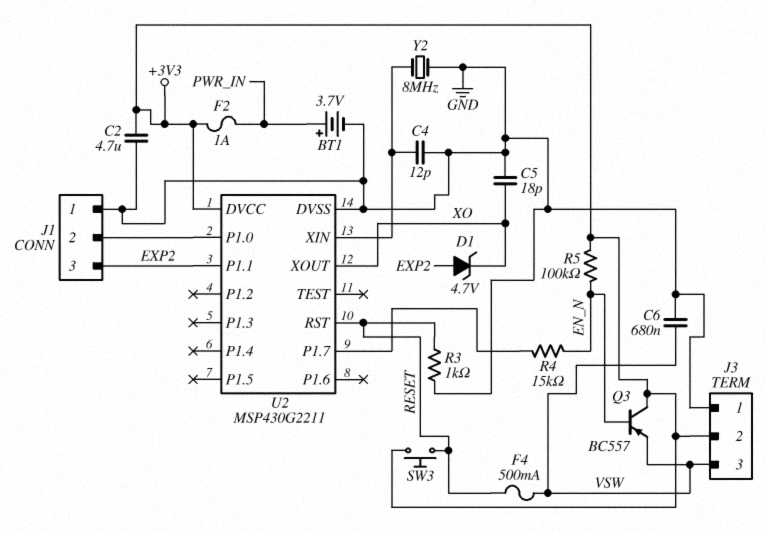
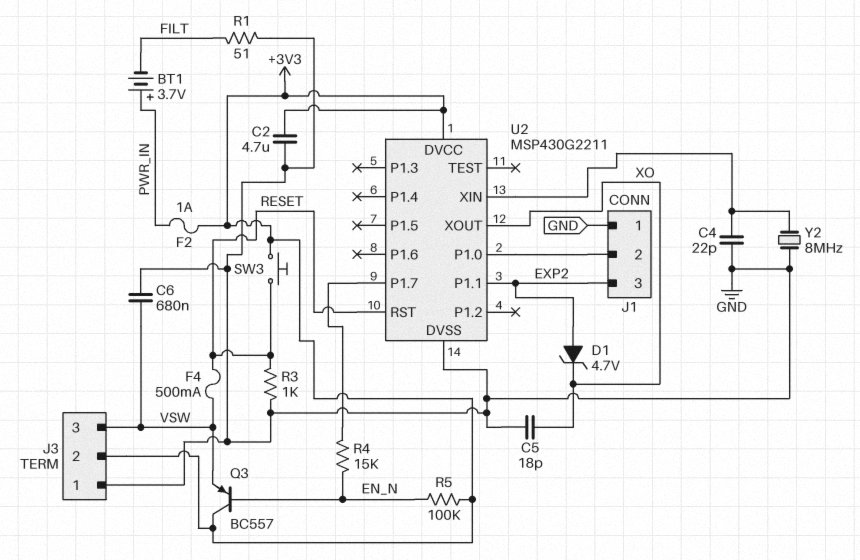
BT1: 3.7V (plus PWR_IN, minus GND) -> 3.7V (plus PWR_IN, minus FILT)
C4: 12pF (GND, U2/XIN) -> 22pF (GND, U2/XIN)
R1: none -> 51 (FILT, GND)

